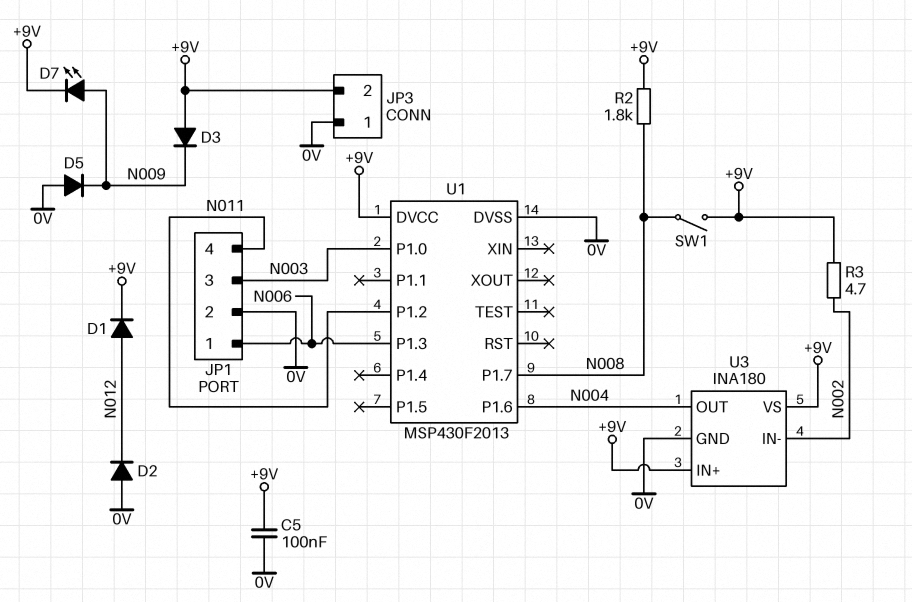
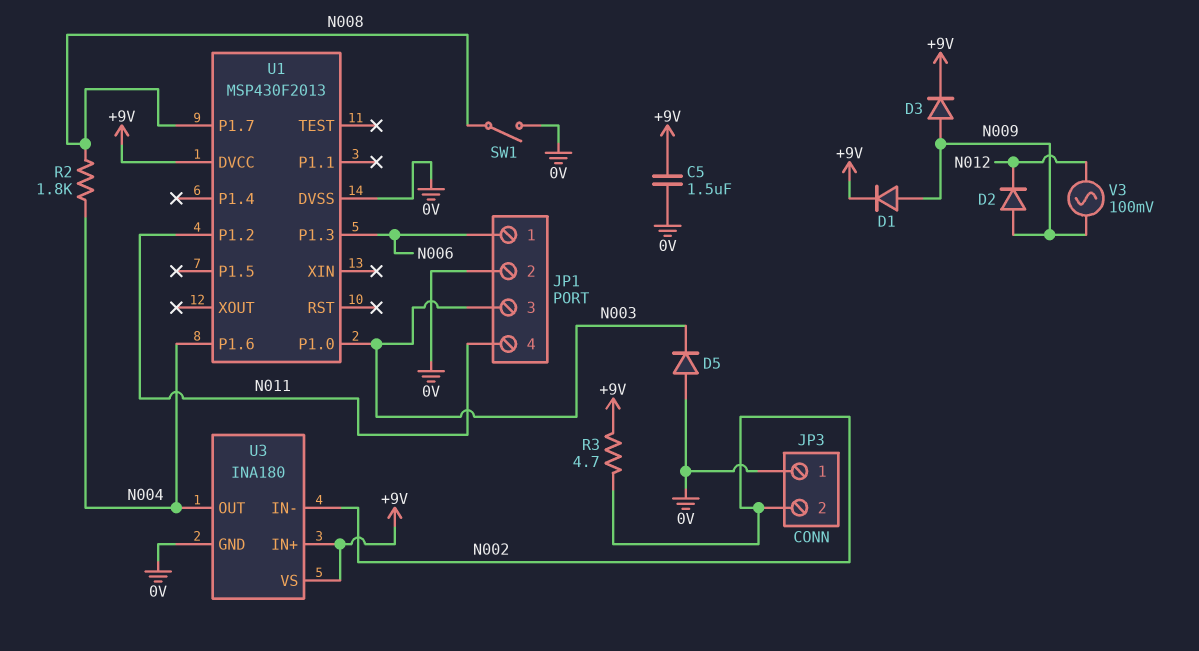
C5: 100nF (+9V, 0V) -> 1.5uF (+9V, 0V)
D1: diode (A N012, K +9V) -> diode (A N009, K +9V)
D2: diode (A 0V, K N012) -> diode (A N009, K N012)
D3: diode (A +9V, K N009) -> diode (A N009, K +9V)
D5: diode (A 0V, K N009) -> diode (A 0V, K N003)
D7: LED (A N009, K +9V) -> none
JP3 pin 2: +9V -> N002
R2: 1.8k (+9V, N008) -> 1.8k (N004, N008)
SW1: switch (+9V, N008) -> switch (0V, N008)
V3: none -> AC 100mV (N009, N012)

